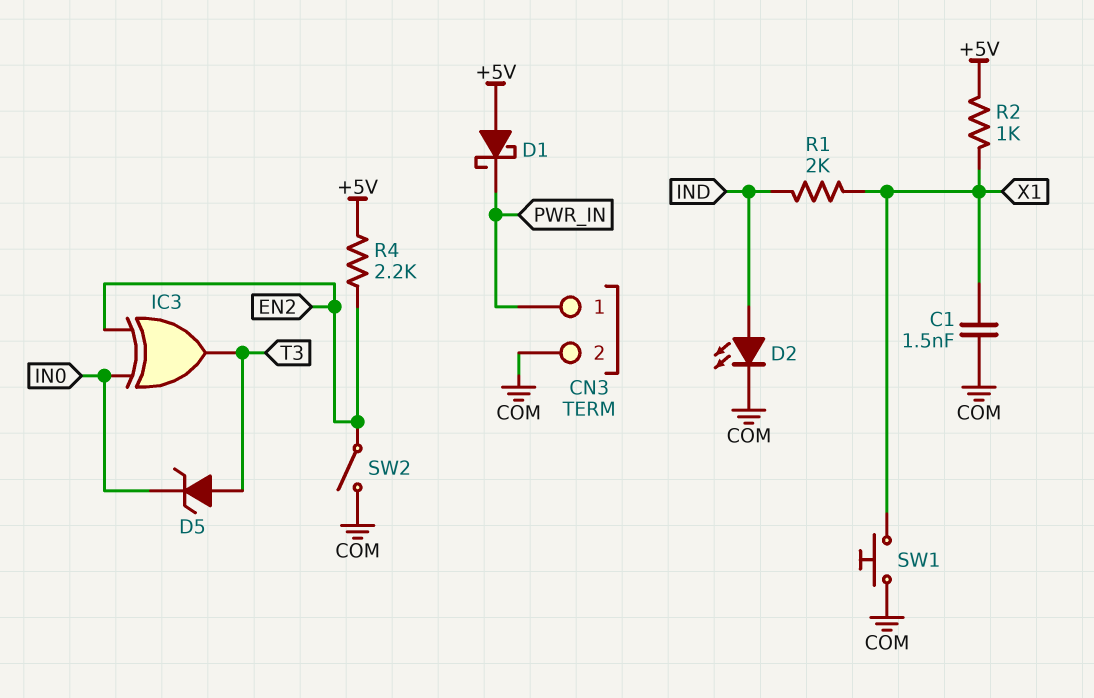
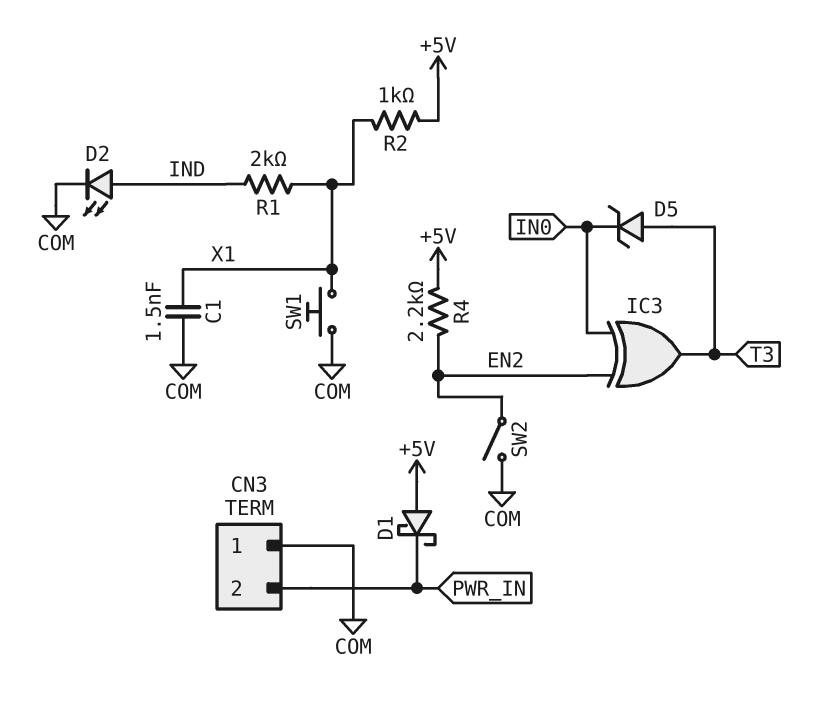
CN3 pin 1: PWR_IN -> COM
CN3 pin 2: COM -> PWR_IN

